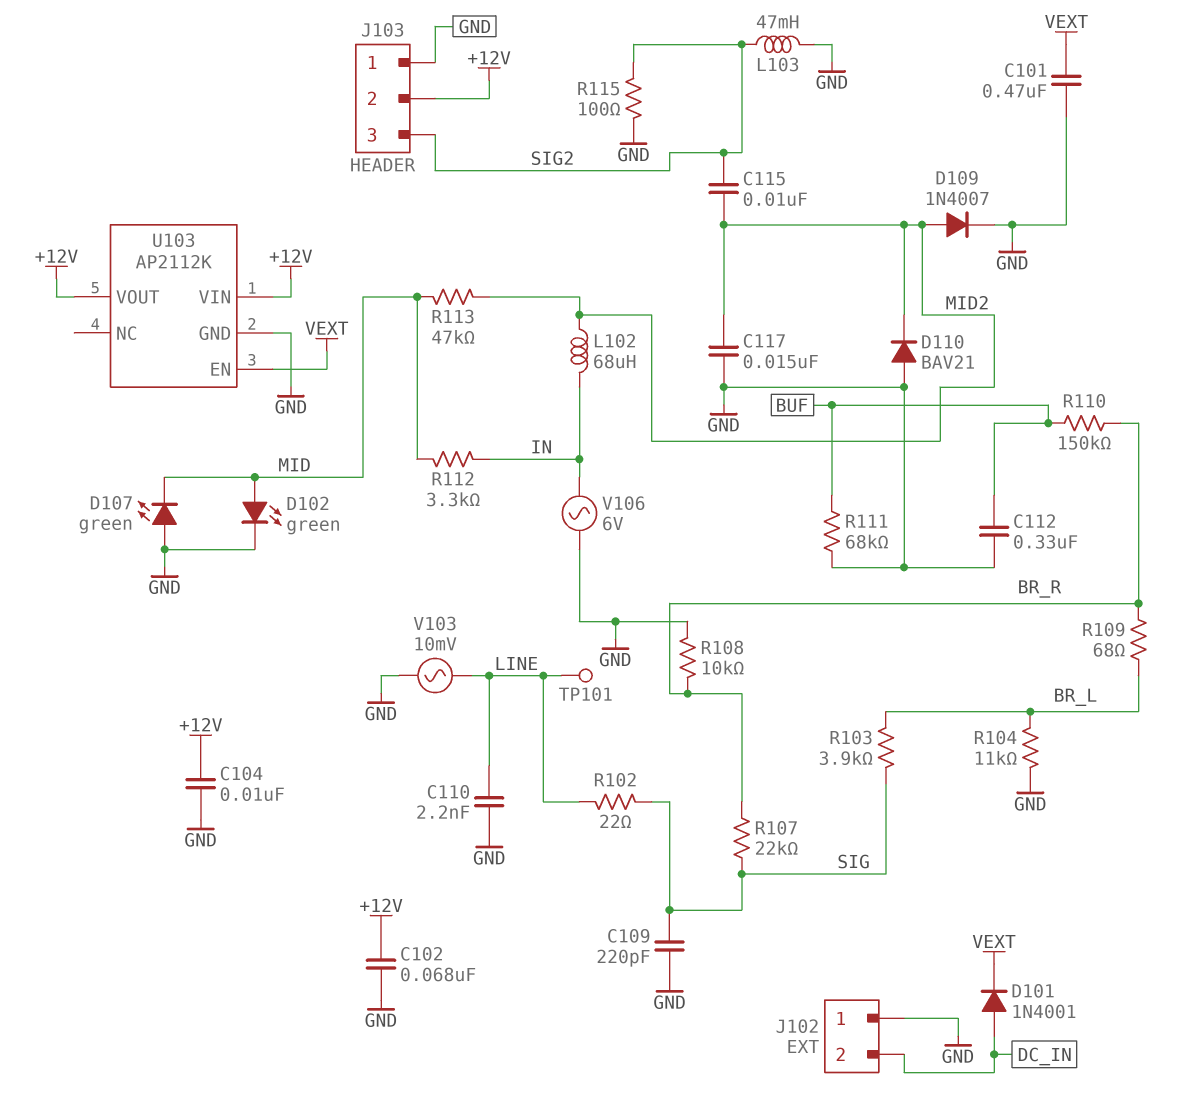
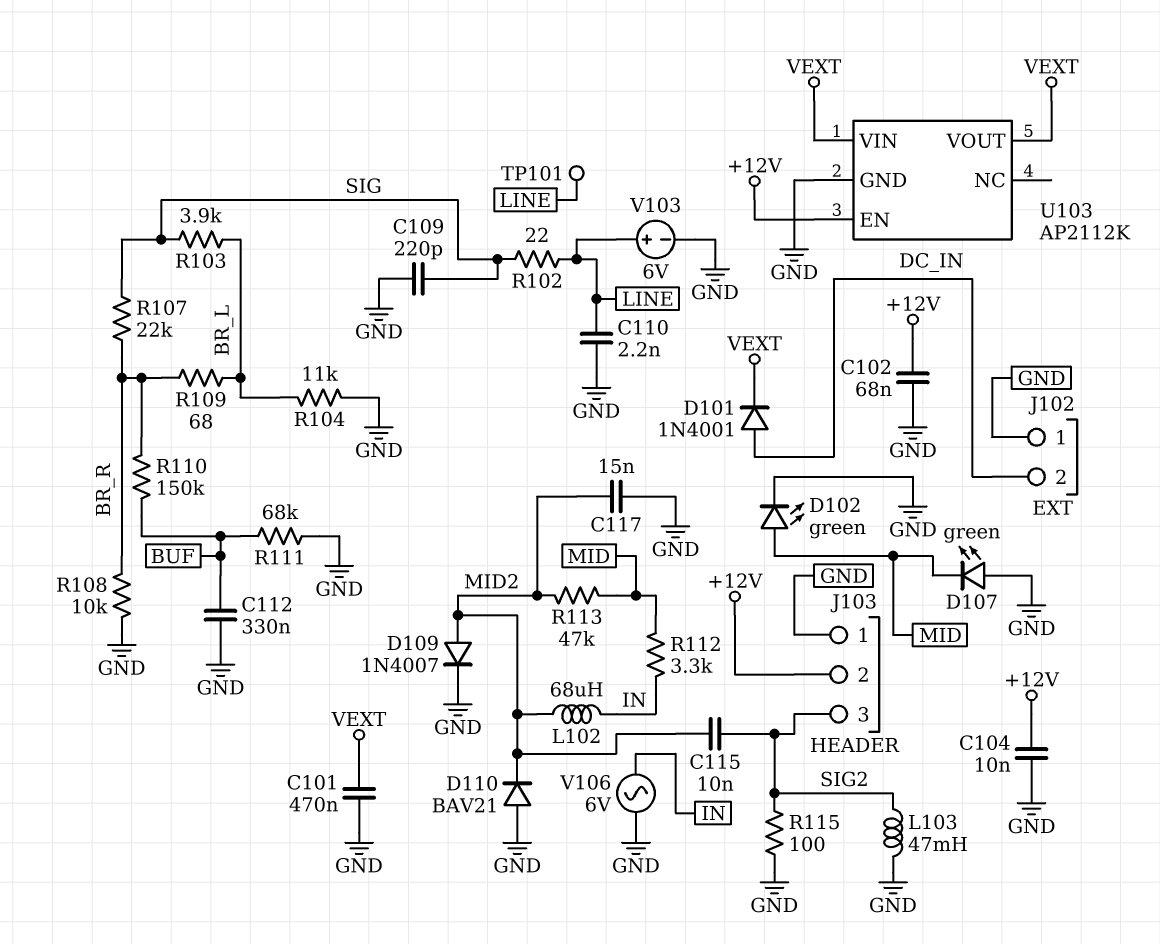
U103 pin EN: VEXT -> +12V
U103 pin VIN: +12V -> VEXT
U103 pin VOUT: +12V -> VEXT
V103: AC 10mV (GND, LINE) -> 6V (plus LINE, minus GND)

